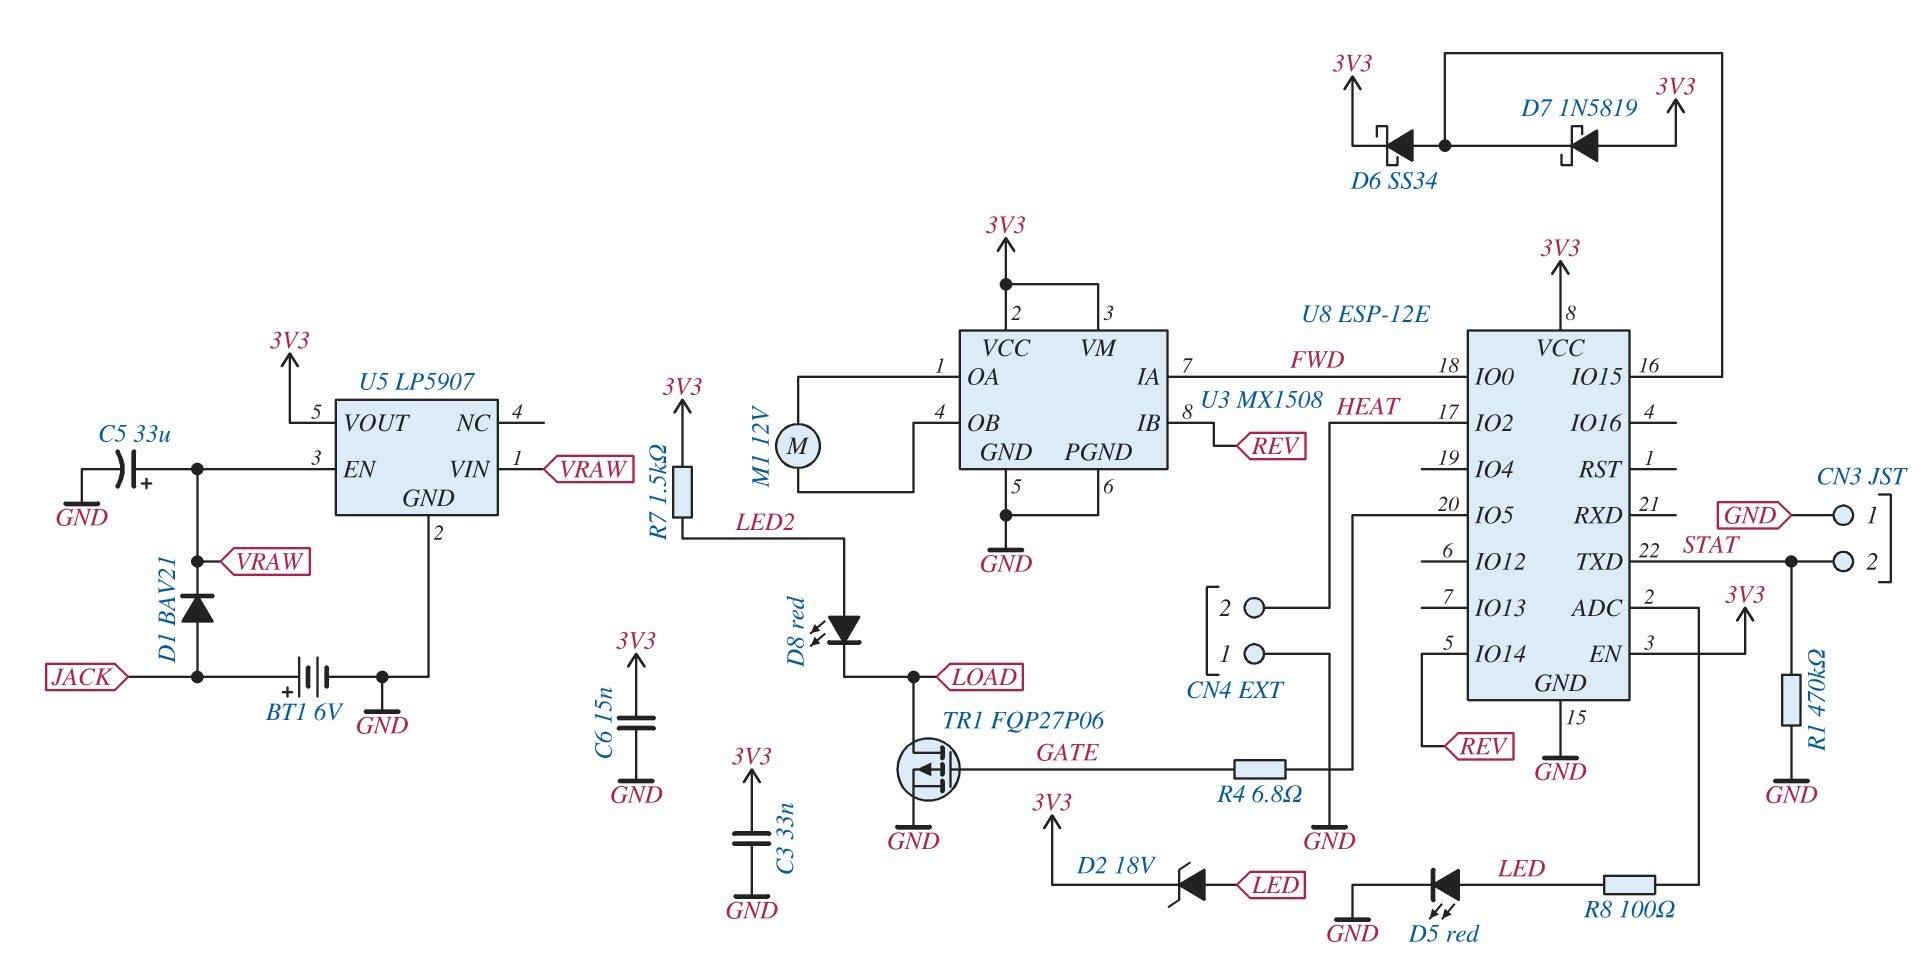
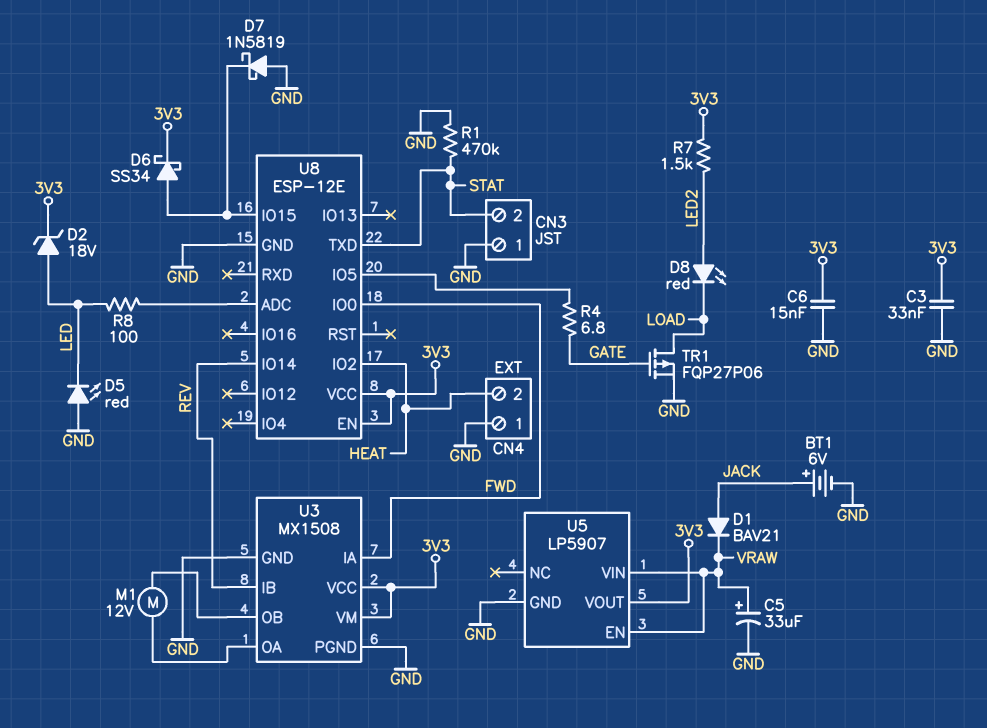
D5: LED red (A LED, K GND) -> LED red (A GND, K LED)
D7: schottky 1N5819 (A 3V3, K U8/IO15) -> schottky 1N5819 (A GND, K U8/IO15)

